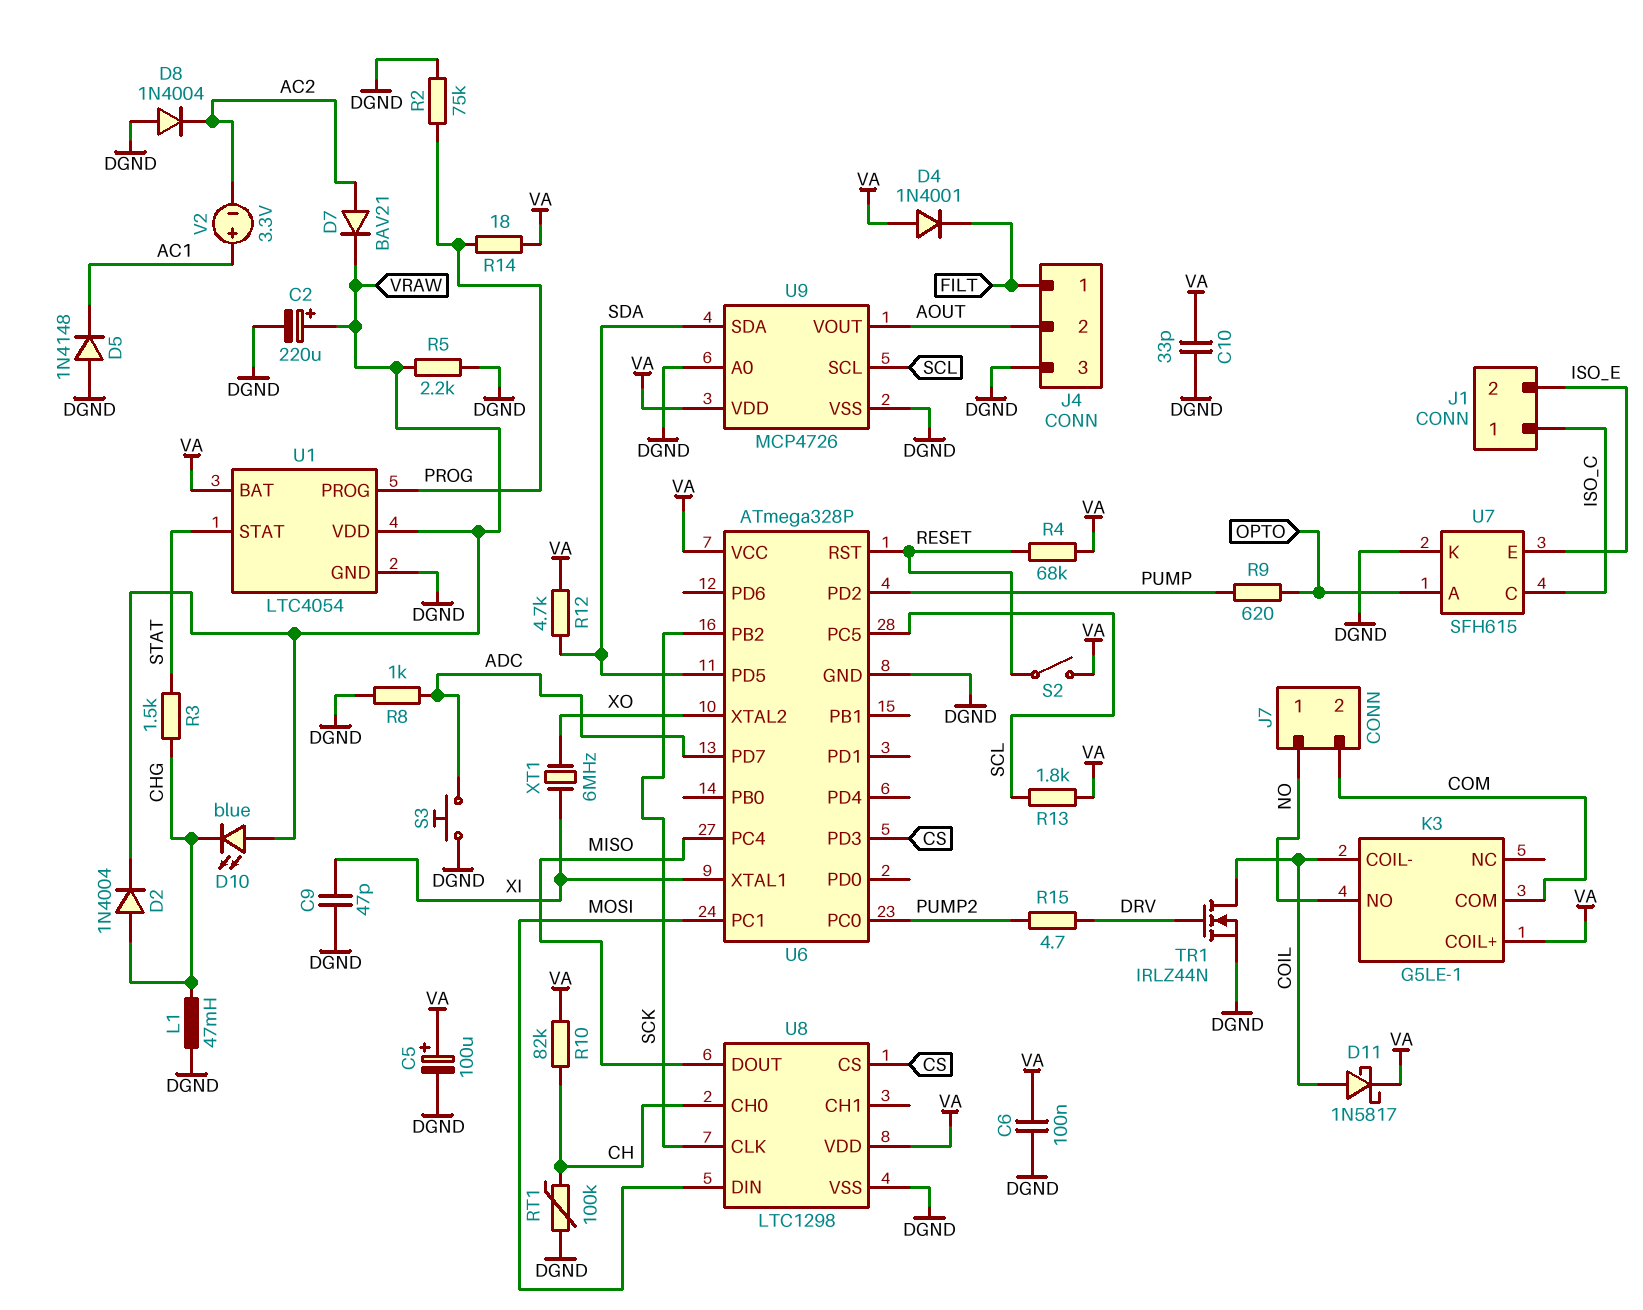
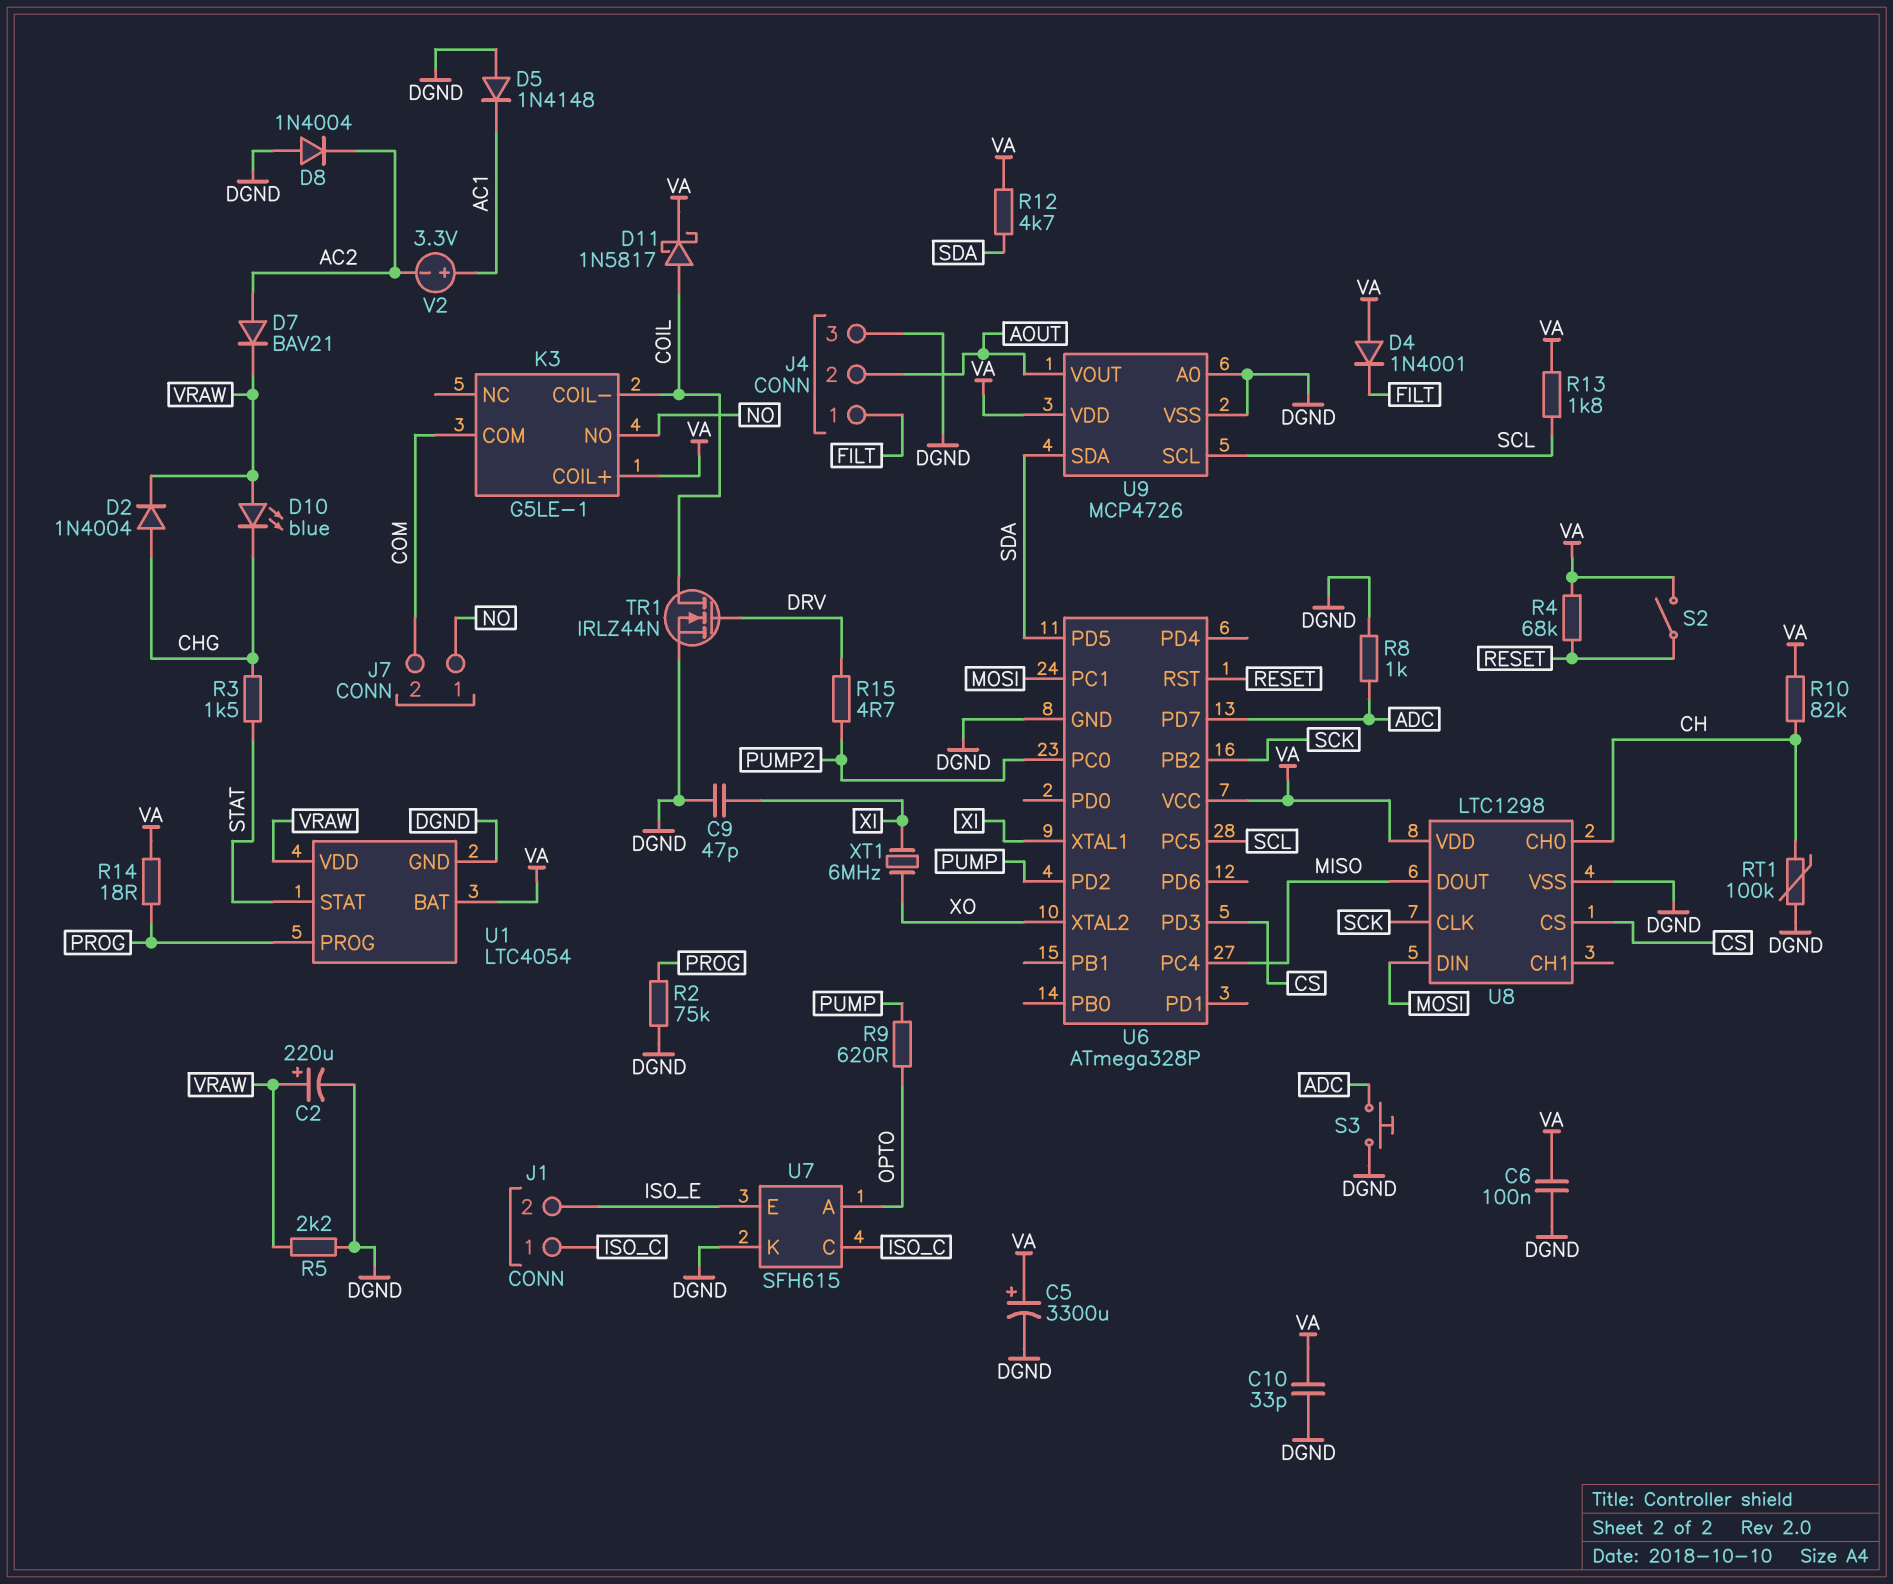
C5: 100uF (plus VA, minus DGND) -> 3300uF (plus VA, minus DGND)
L1: 47mH (CHG, DGND) -> none

